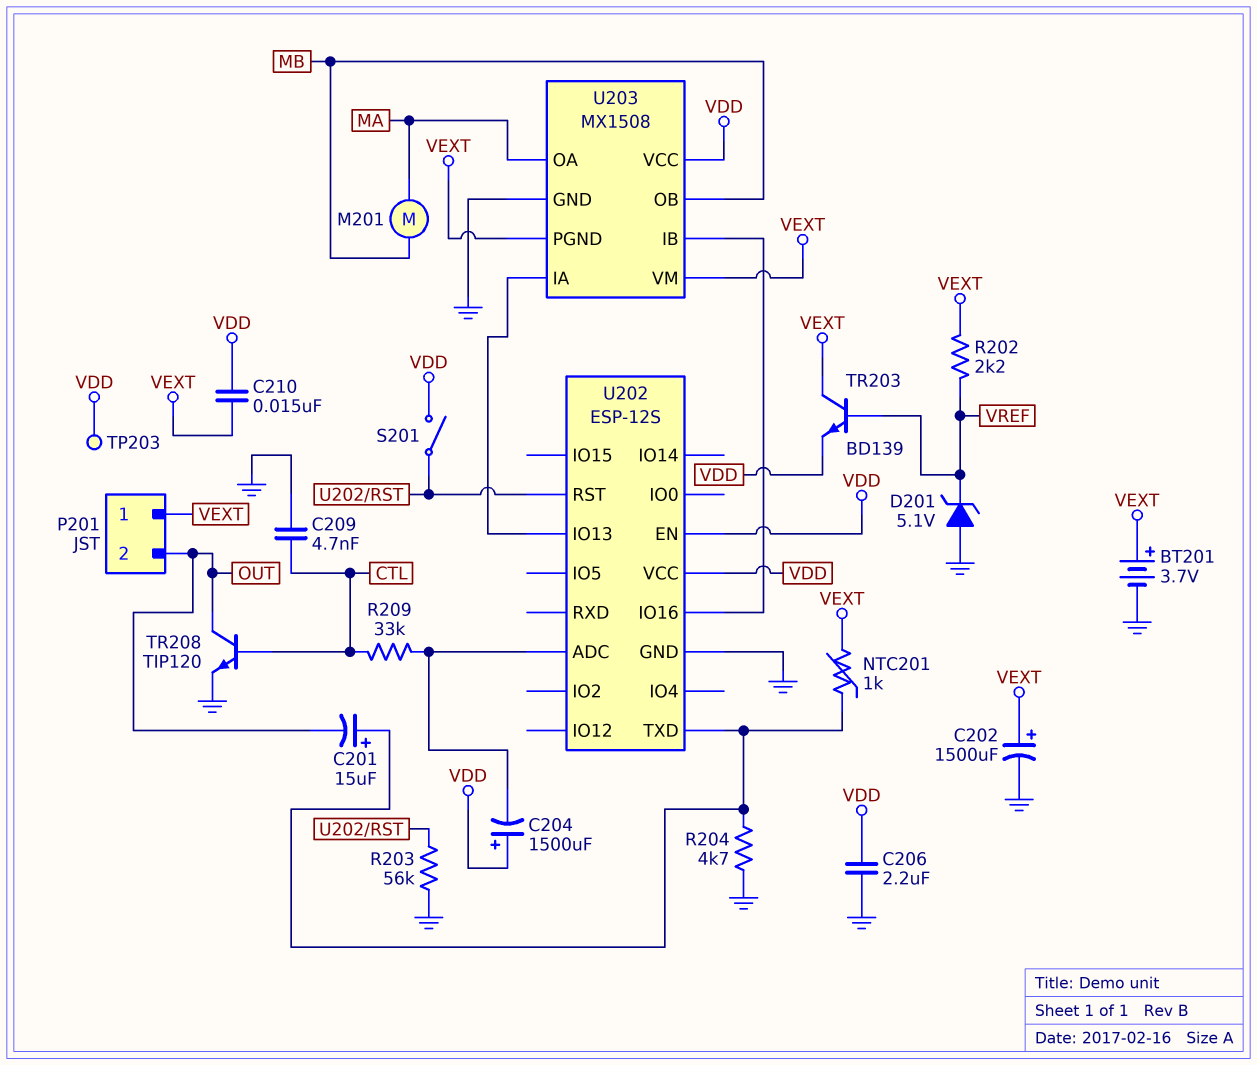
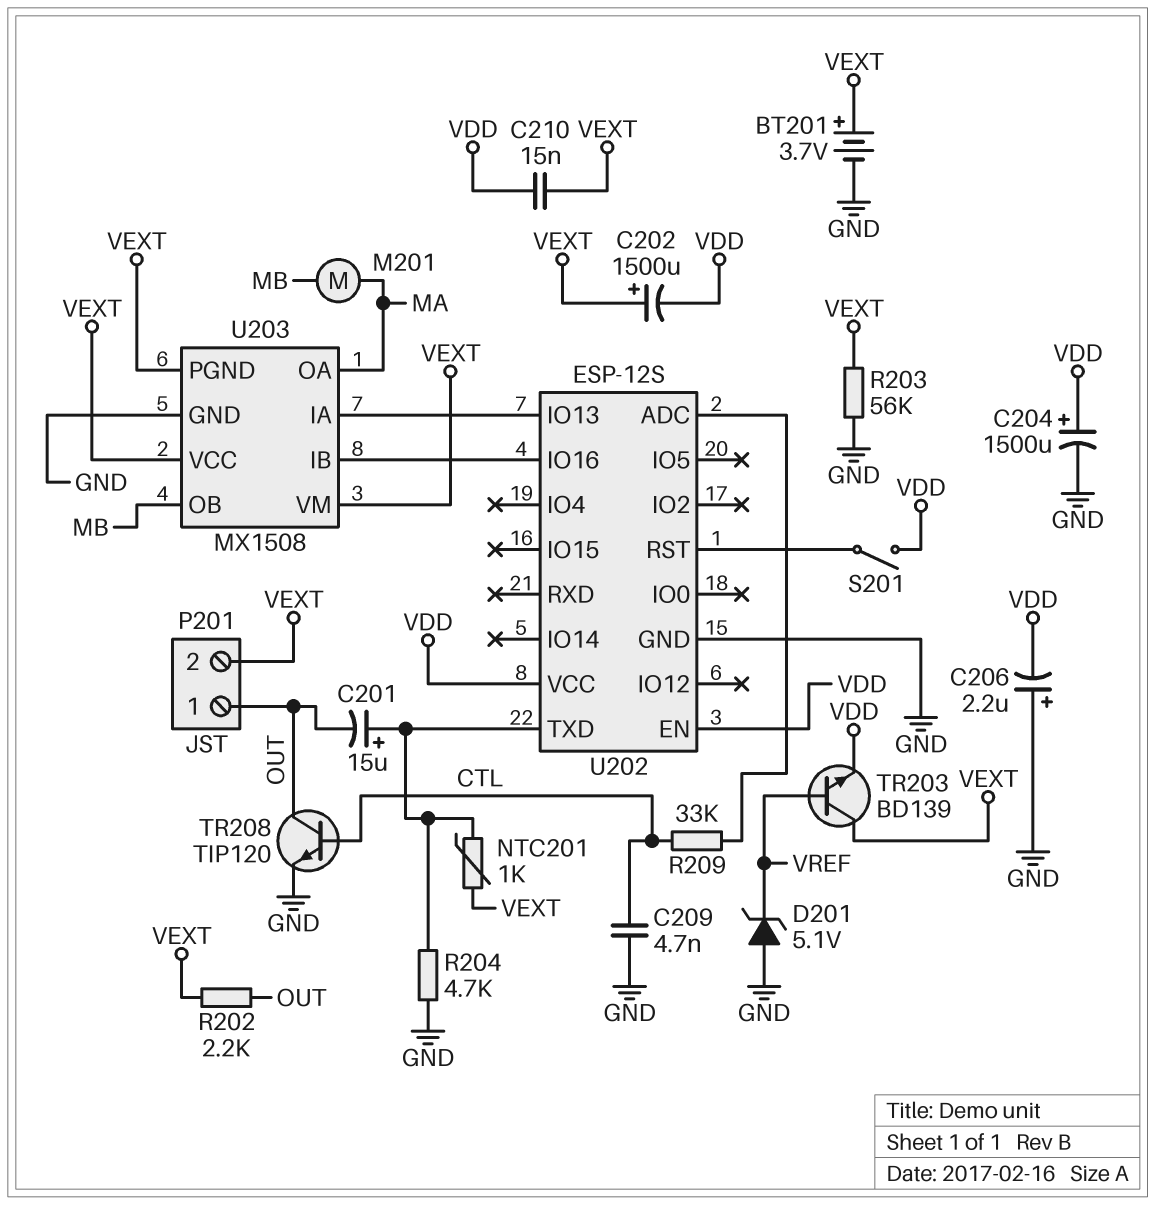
C202: 1500uF (plus VEXT, minus GND) -> 1500uF (plus VEXT, minus VDD)
C204: 1500uF (plus VDD, minus U202/ADC) -> 1500uF (plus VDD, minus GND)
C206: 2.2uF (GND, VDD) -> 2.2uF (plus GND, minus VDD)
P201 pin 1: VEXT -> OUT
P201 pin 2: OUT -> VEXT
R202: 2.2k (VEXT, VREF) -> 2.2k (OUT, VEXT)
R203: 56k (GND, U202/RST) -> 56k (GND, VEXT)
TP203: test point (VDD) -> none
U203 pin VCC: VDD -> VEXT

